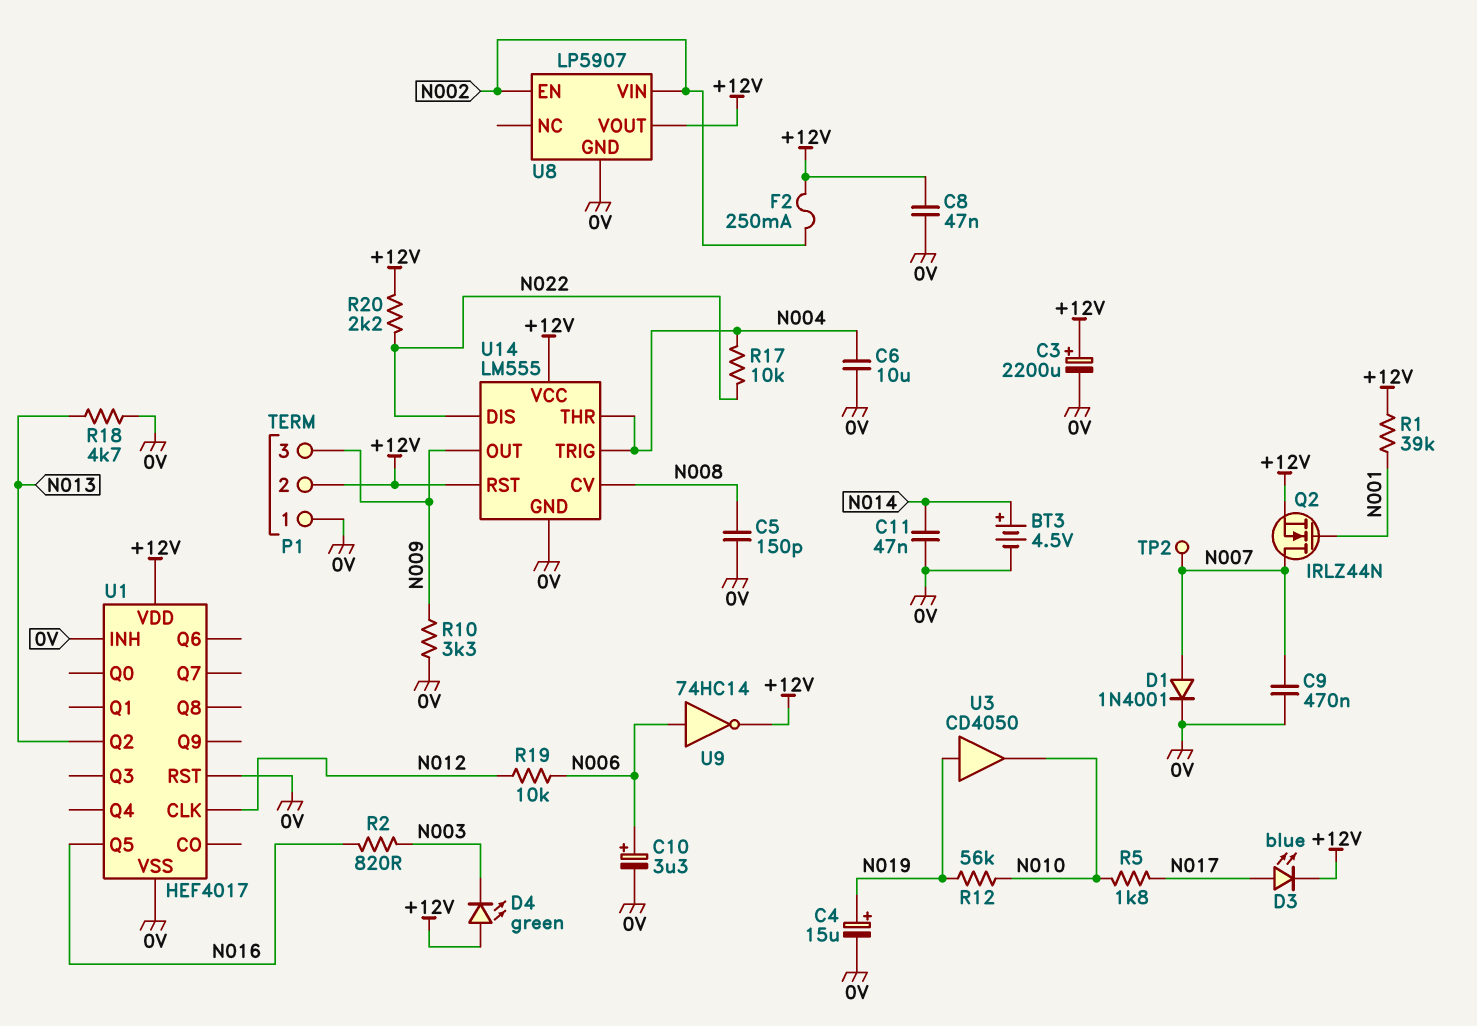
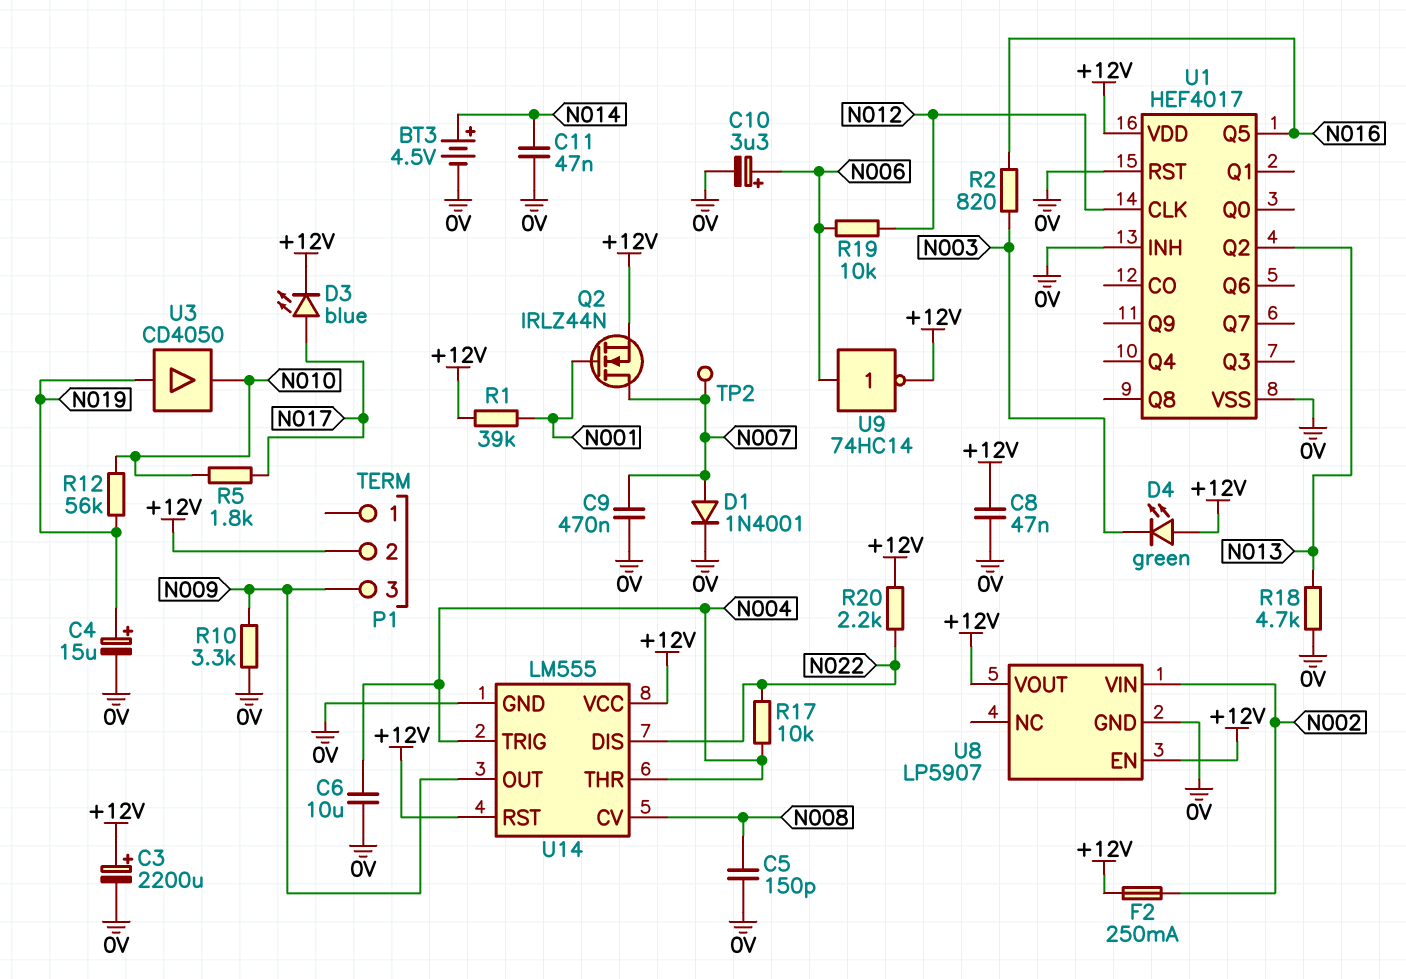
P1 pin 1: 0V -> none
U8 pin EN: N002 -> +12V

